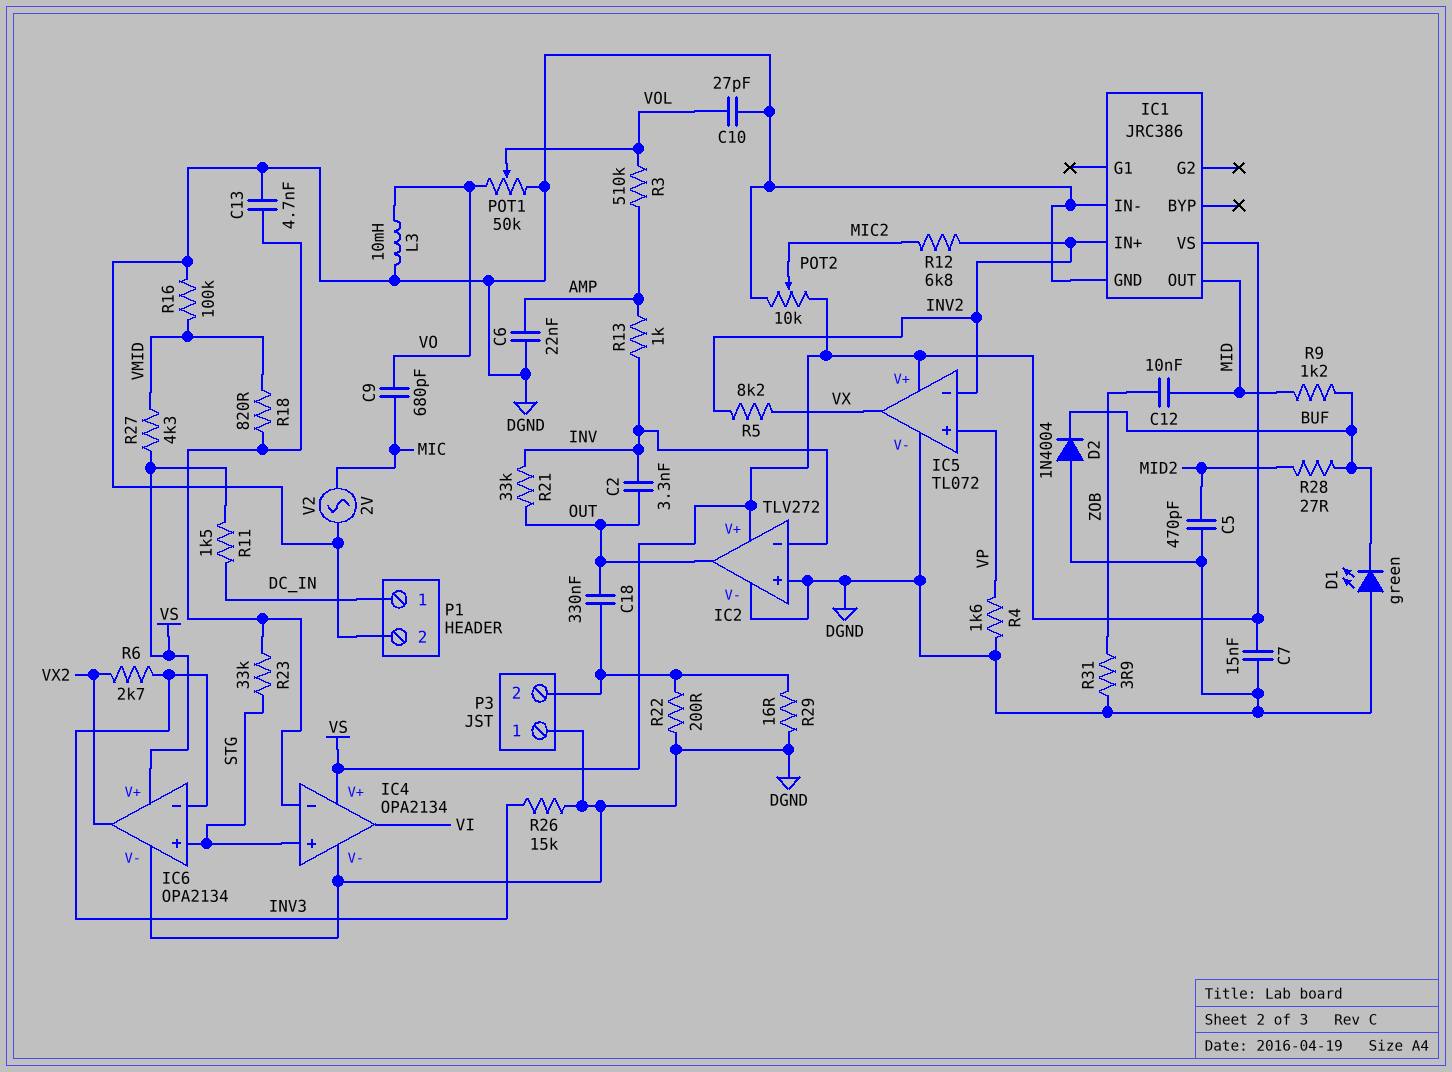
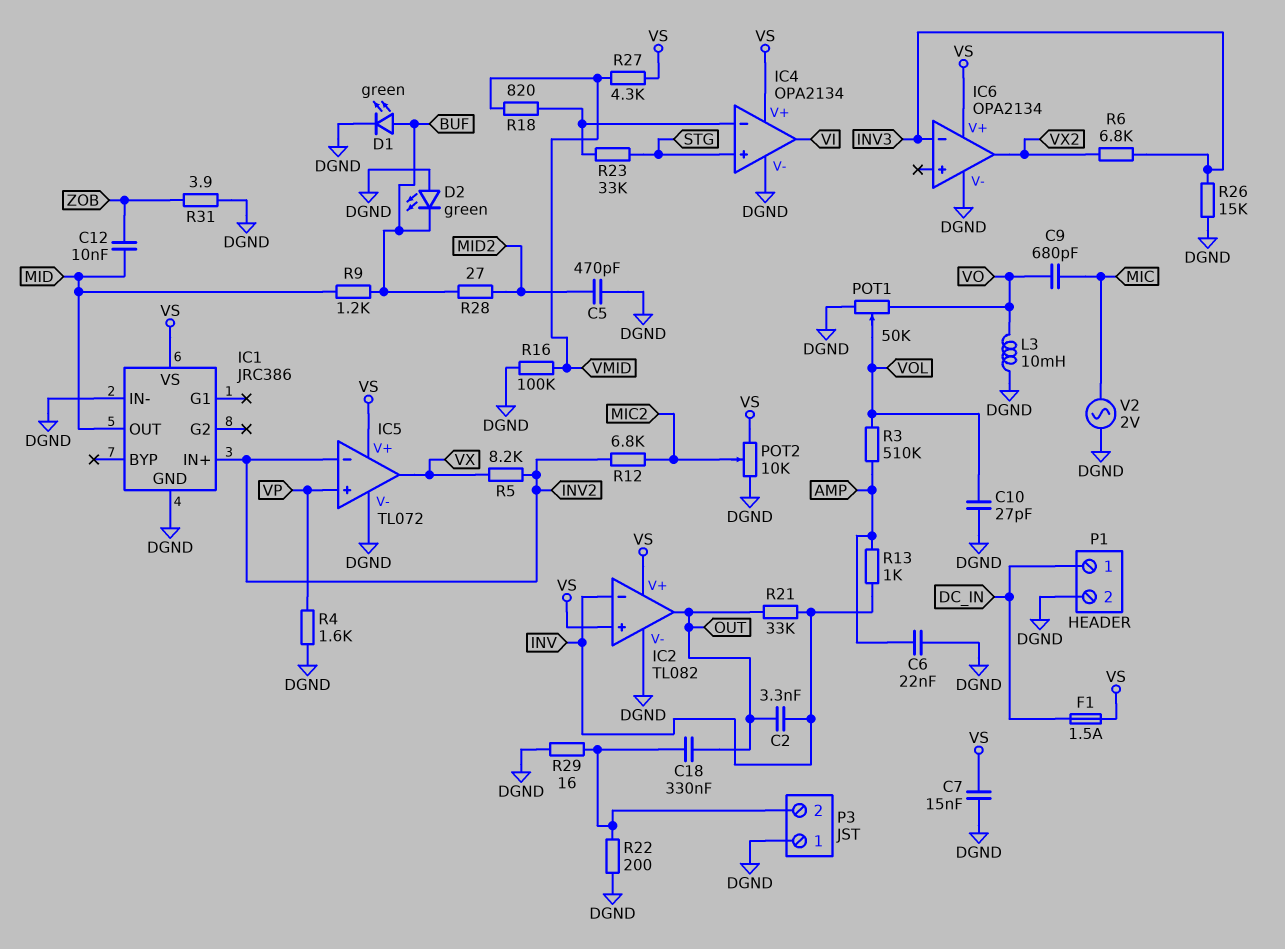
C13: 4.7nF (DGND, IC4/in-) -> none
D1: LED green (A DGND, K BUF) -> LED green (A BUF, K DGND)
D2: diode 1N4004 (A DGND, K BUF) -> LED green (A DGND, K BUF)
F1: none -> 1.5A (DC_IN, VS)
IC2: TLV272 -> TL082
IC2 pin in+: DGND -> VS
IC6 pin in+: STG -> none
R6: 2.7k (INV3, VX2) -> 6.8k (INV3, VX2)
R11: 1.5k (DC_IN, VS) -> none

